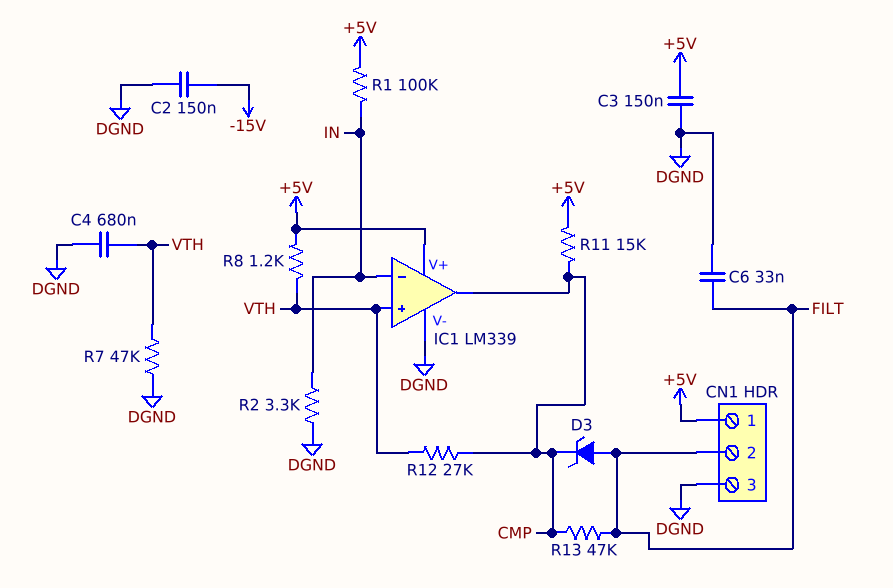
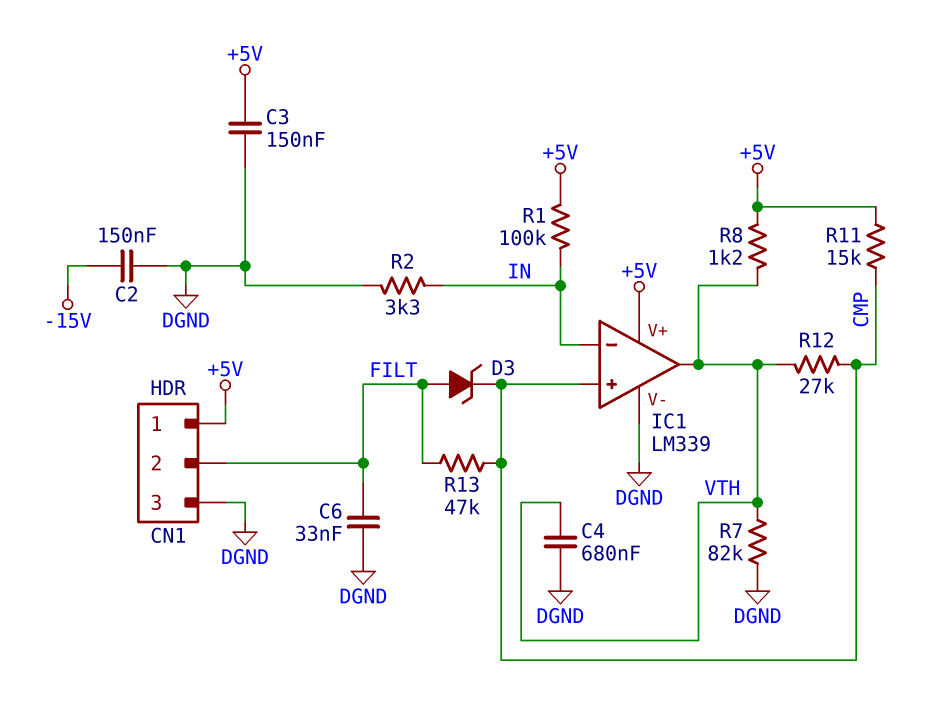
IC1 pin in+: VTH -> CMP
IC1 pin out: CMP -> VTH
R7: 47k (DGND, VTH) -> 82k (DGND, VTH)

